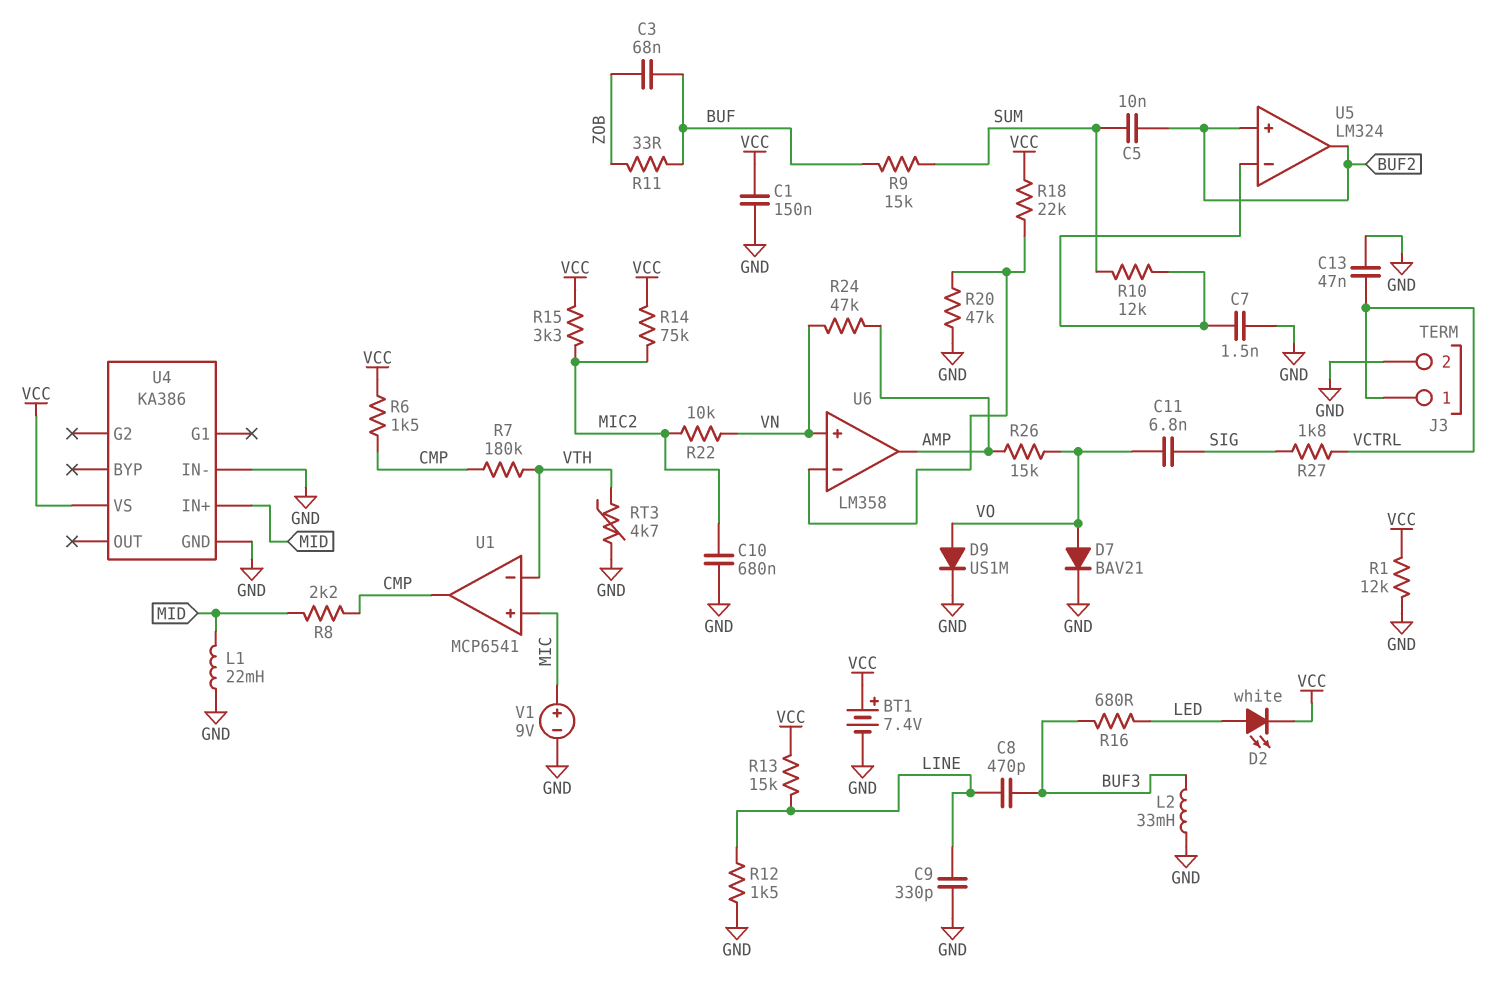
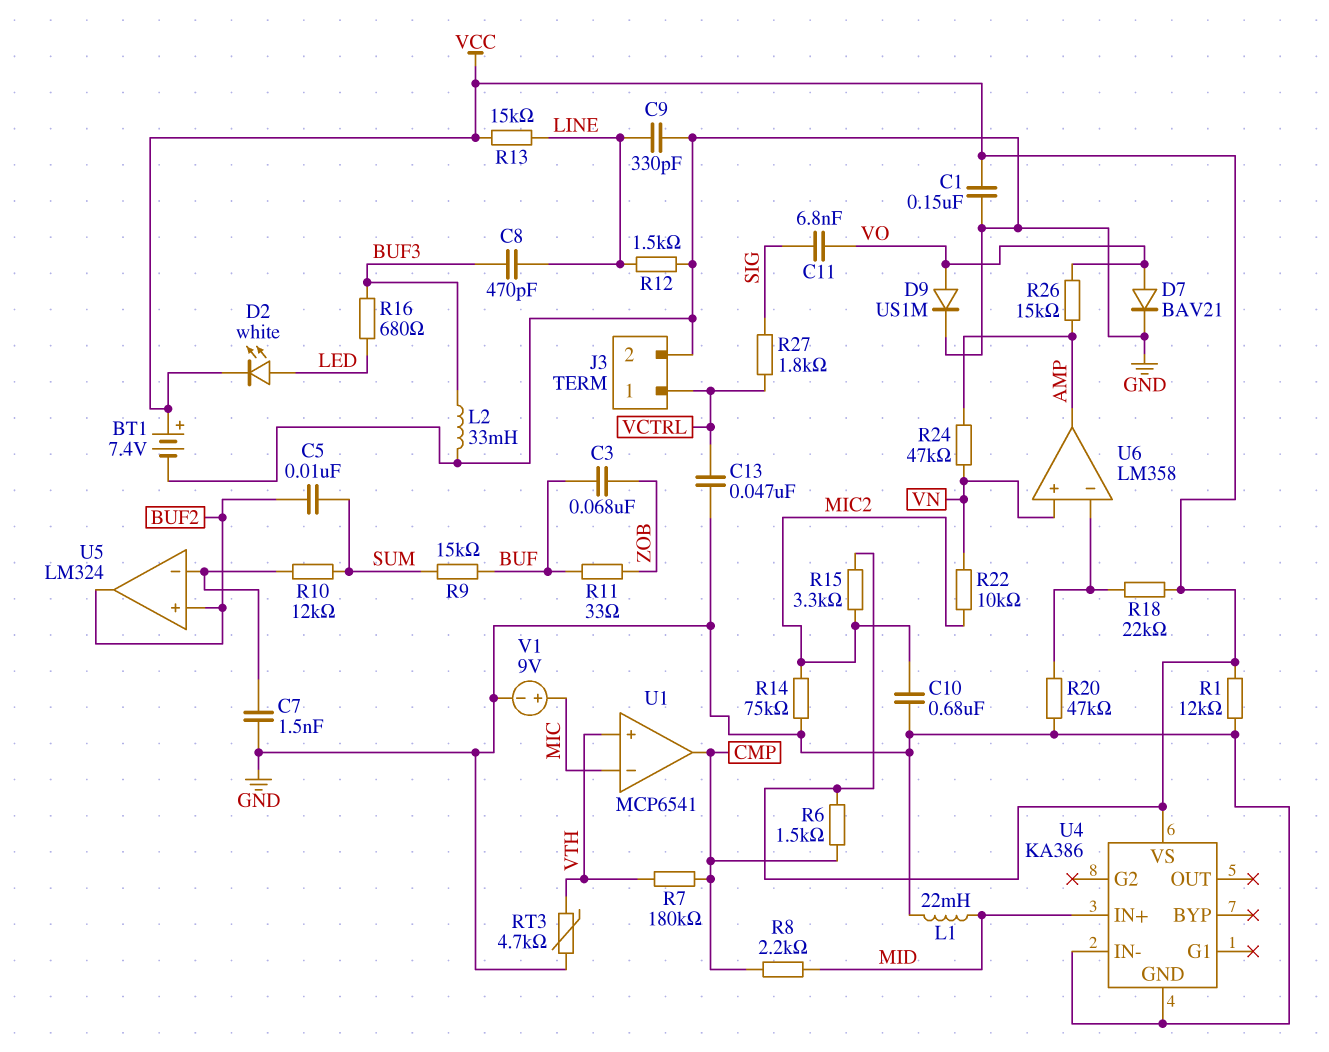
R14: 75k (MIC2, VCC) -> 75k (GND, MIC2)
U1 pin in+: MIC -> VTH
U1 pin in-: VTH -> MIC

